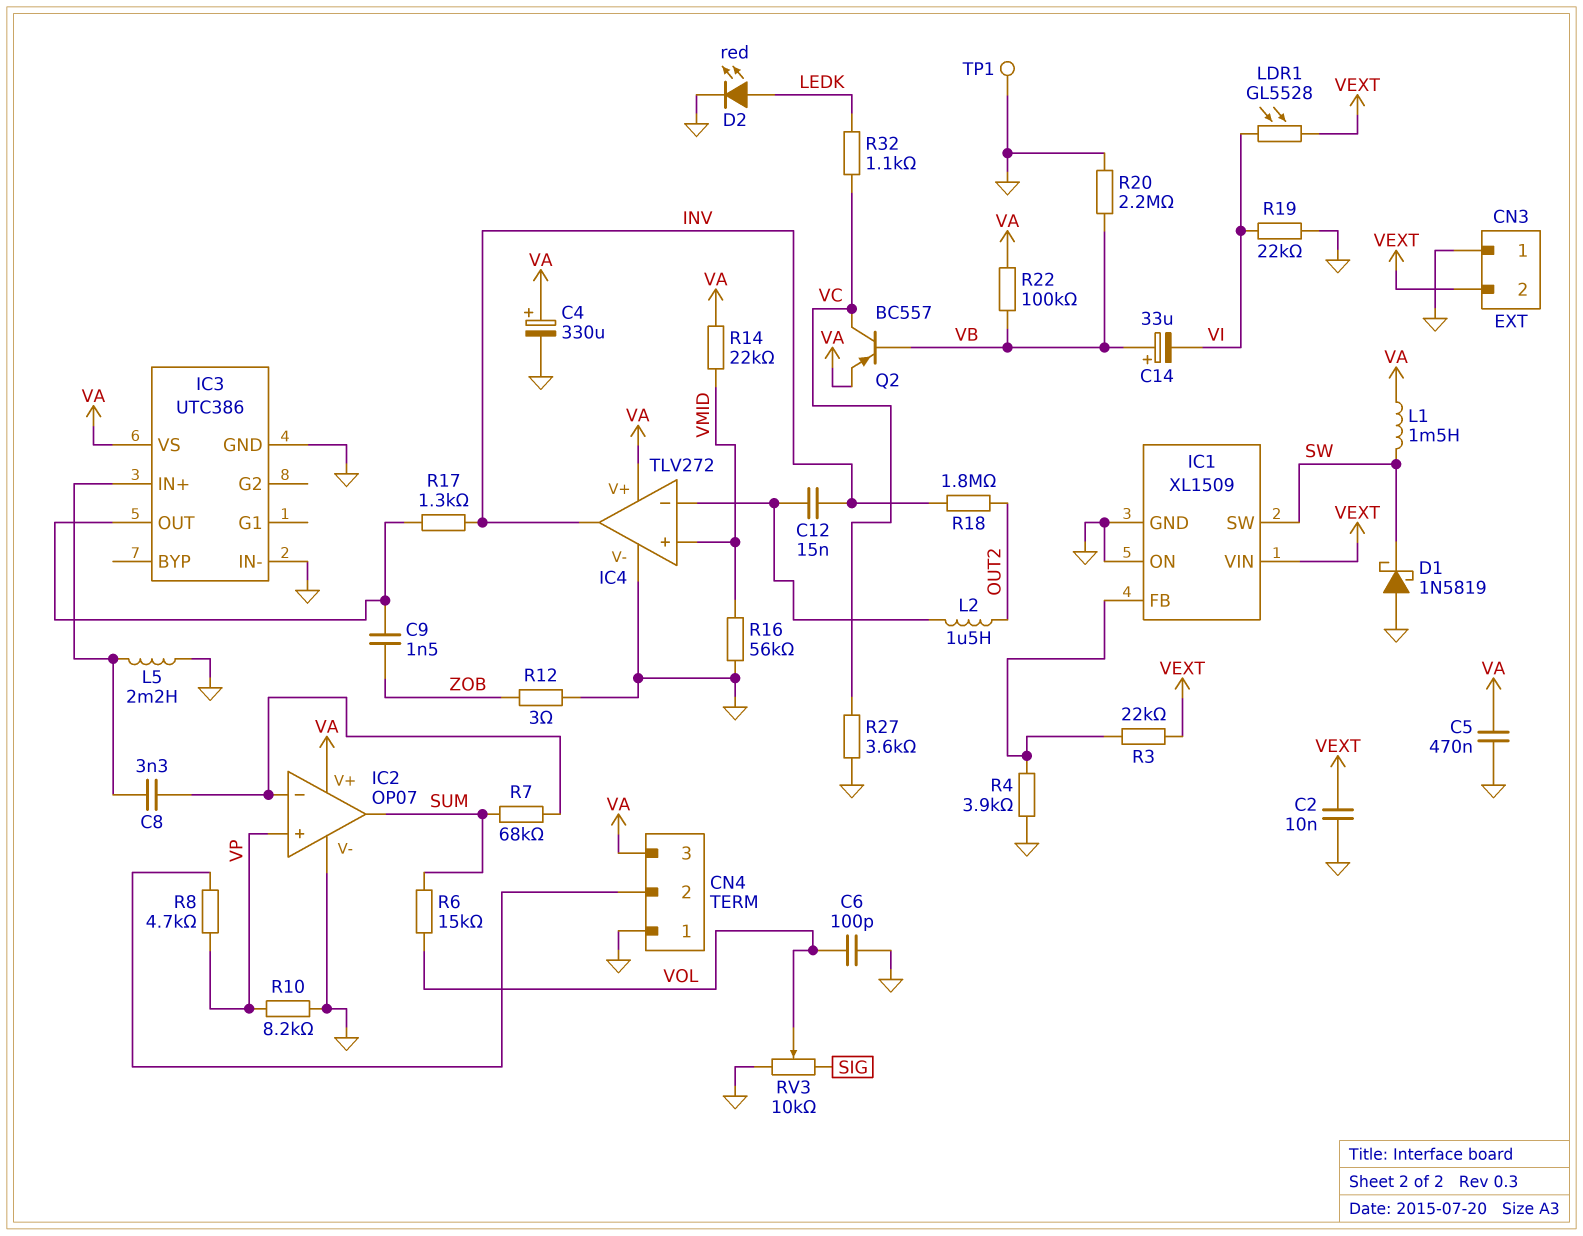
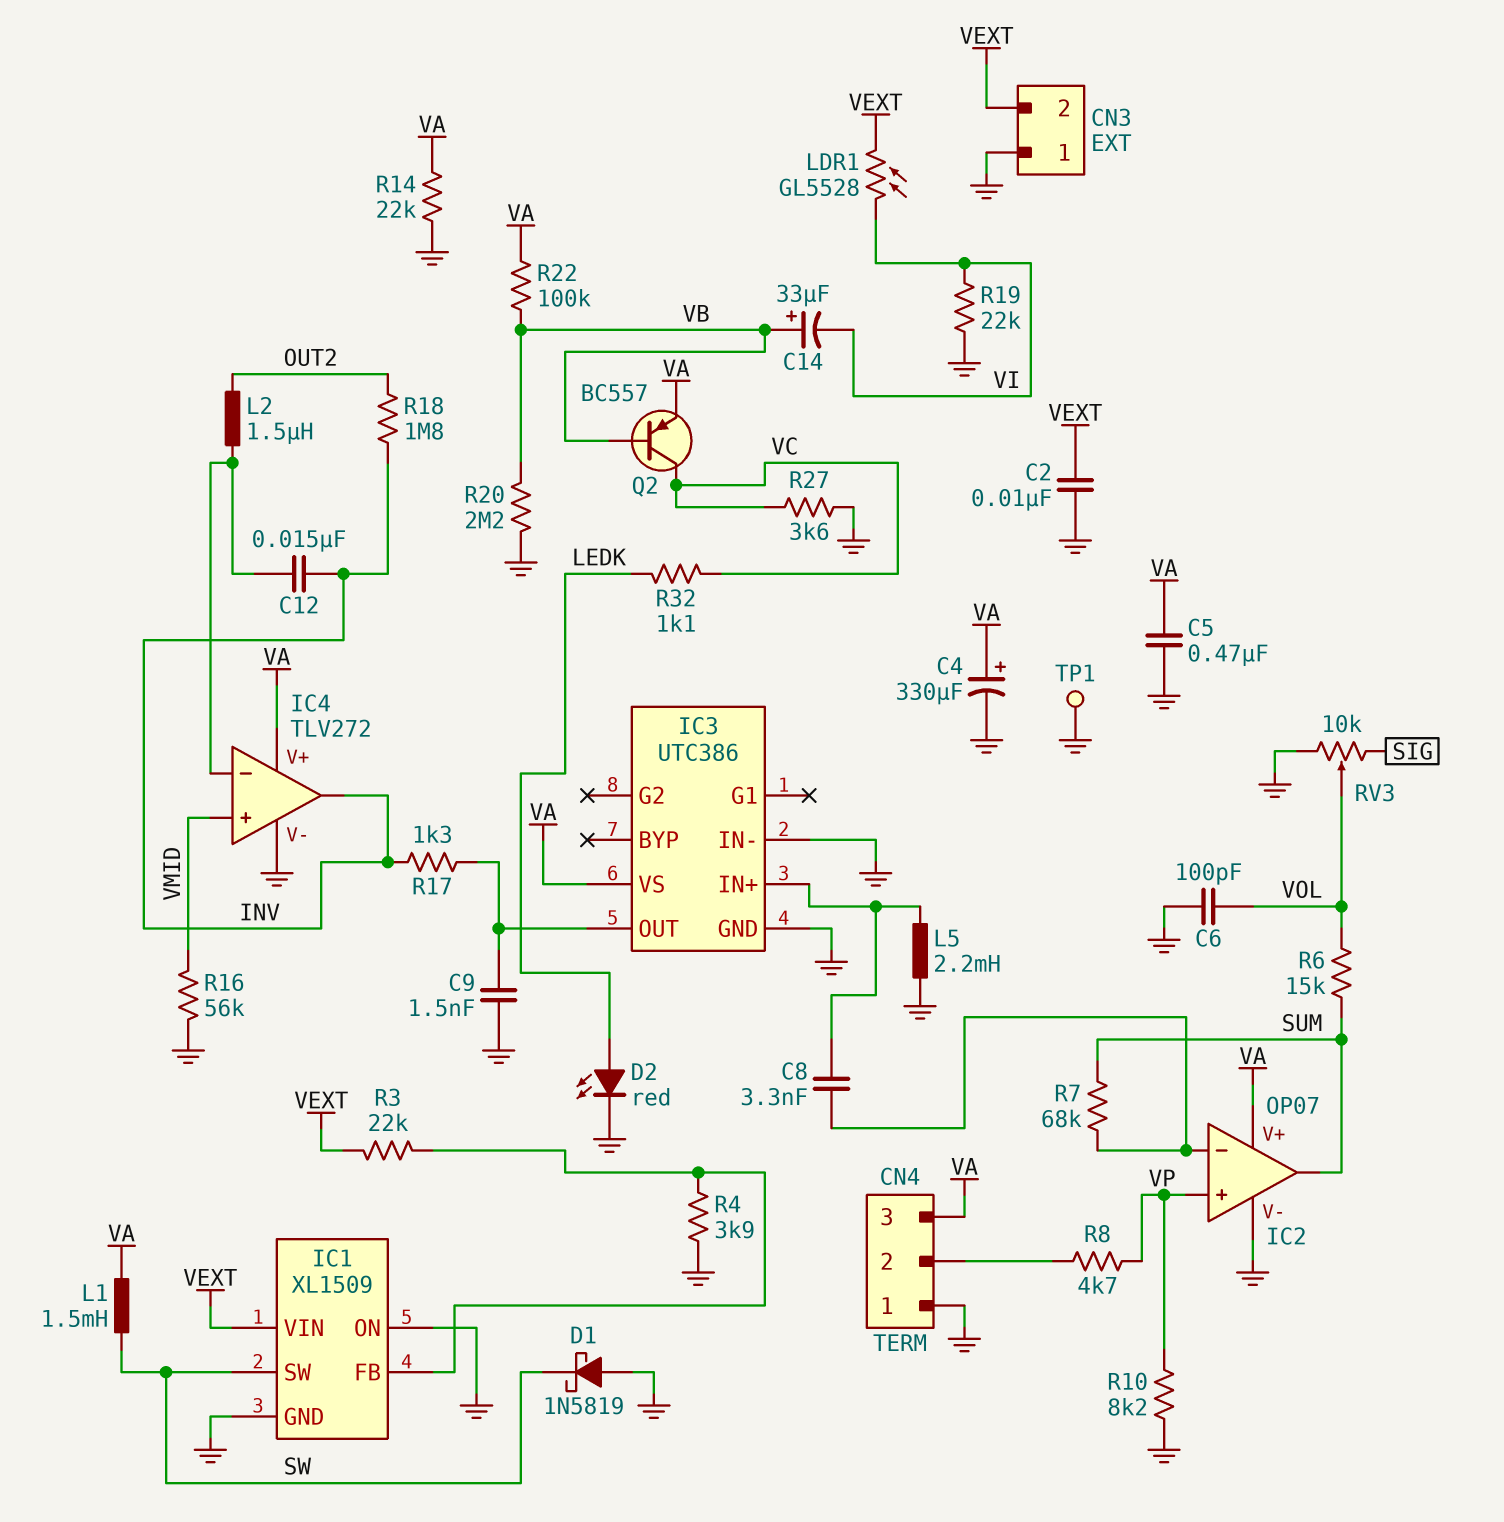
C9: 1.5nF (IC3/OUT, ZOB) -> 1.5nF (GND, IC3/OUT)
R12: 3 (GND, ZOB) -> none
R14: 22k (VA, VMID) -> 22k (GND, VA)

